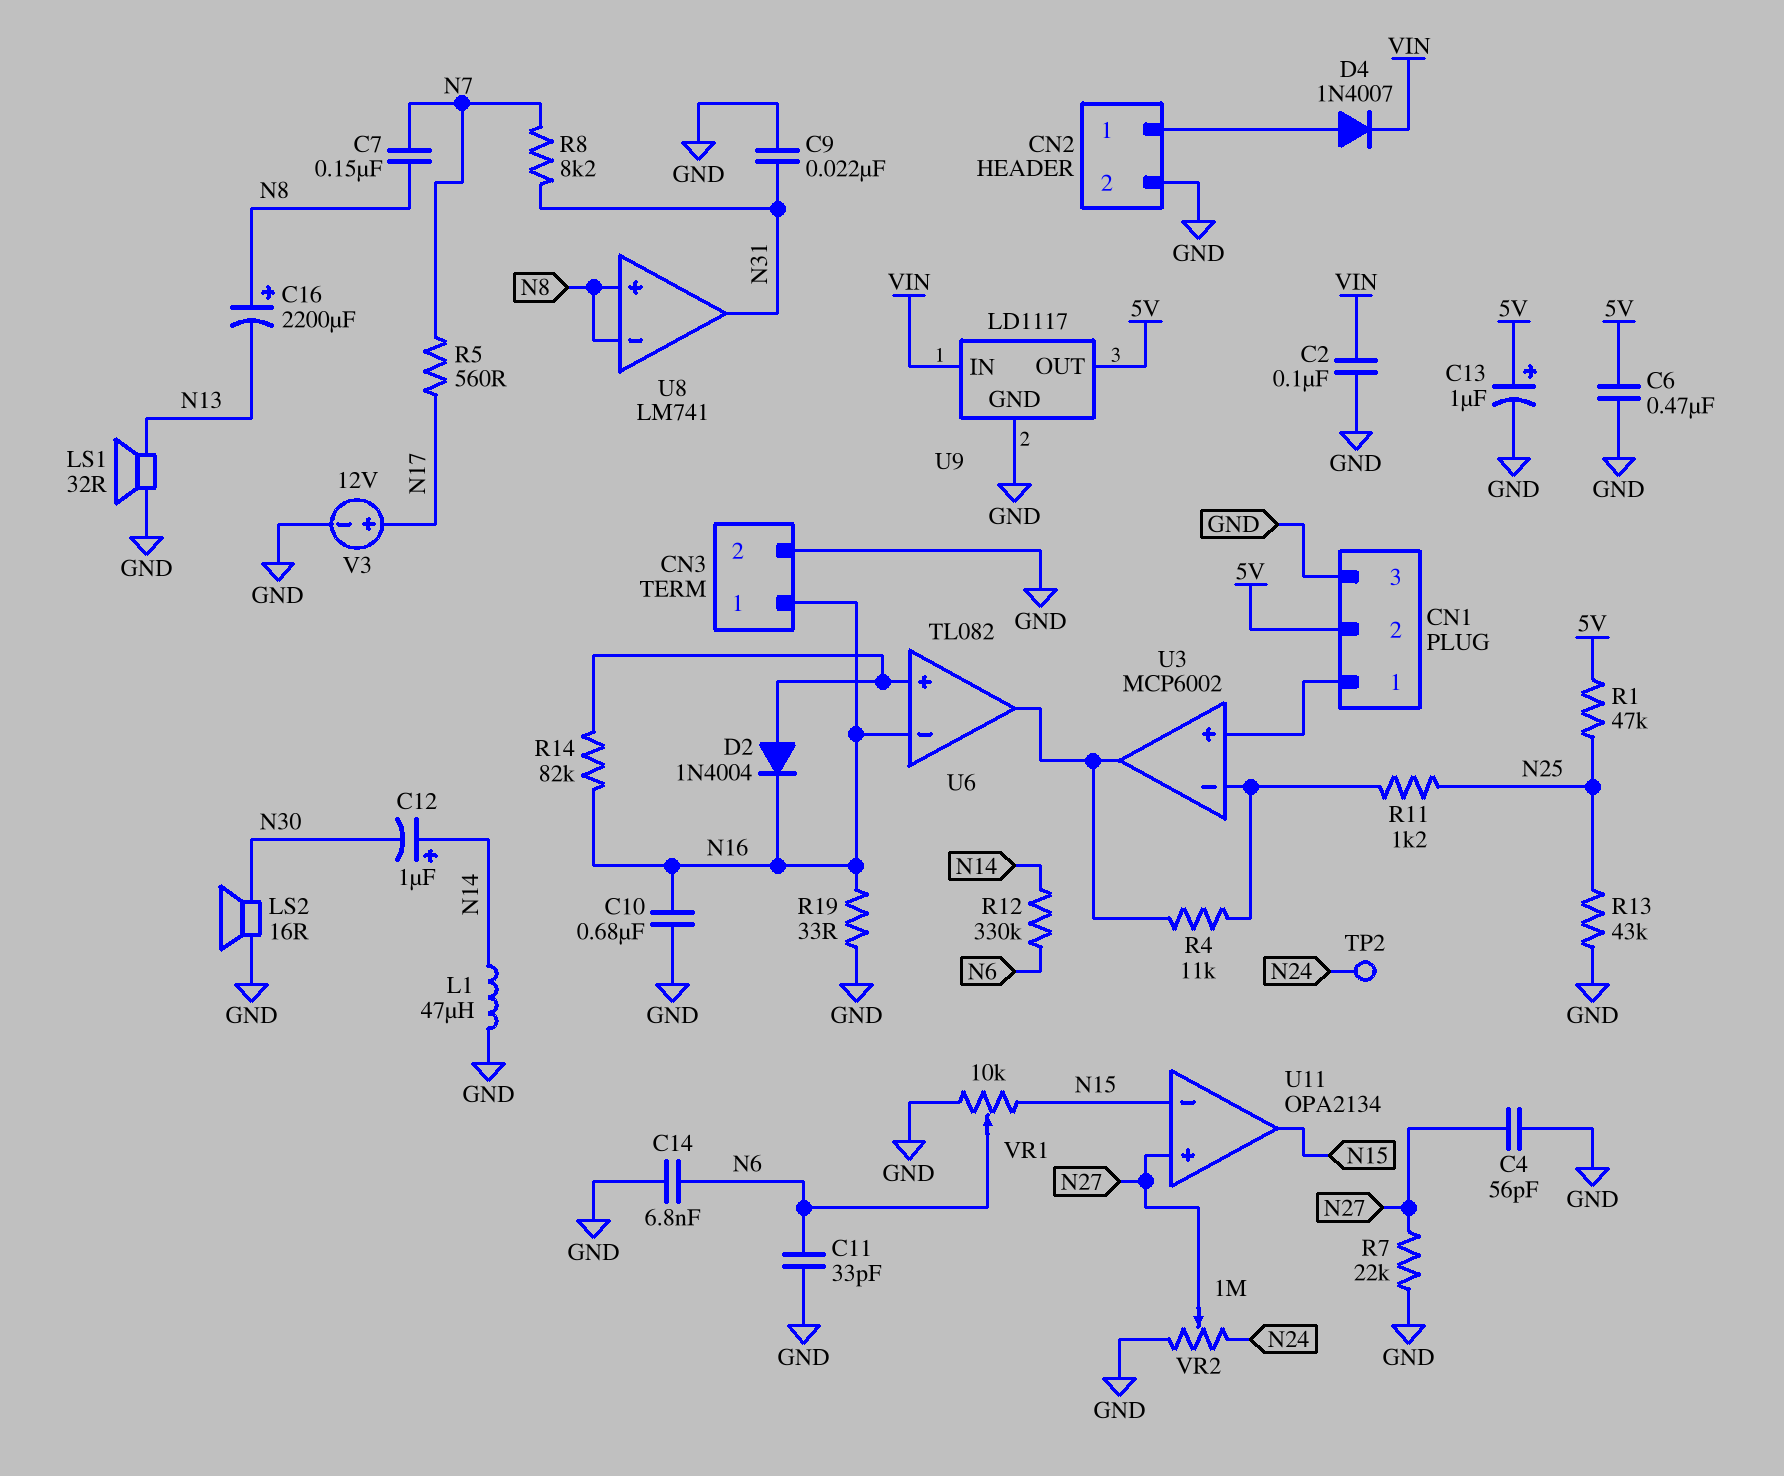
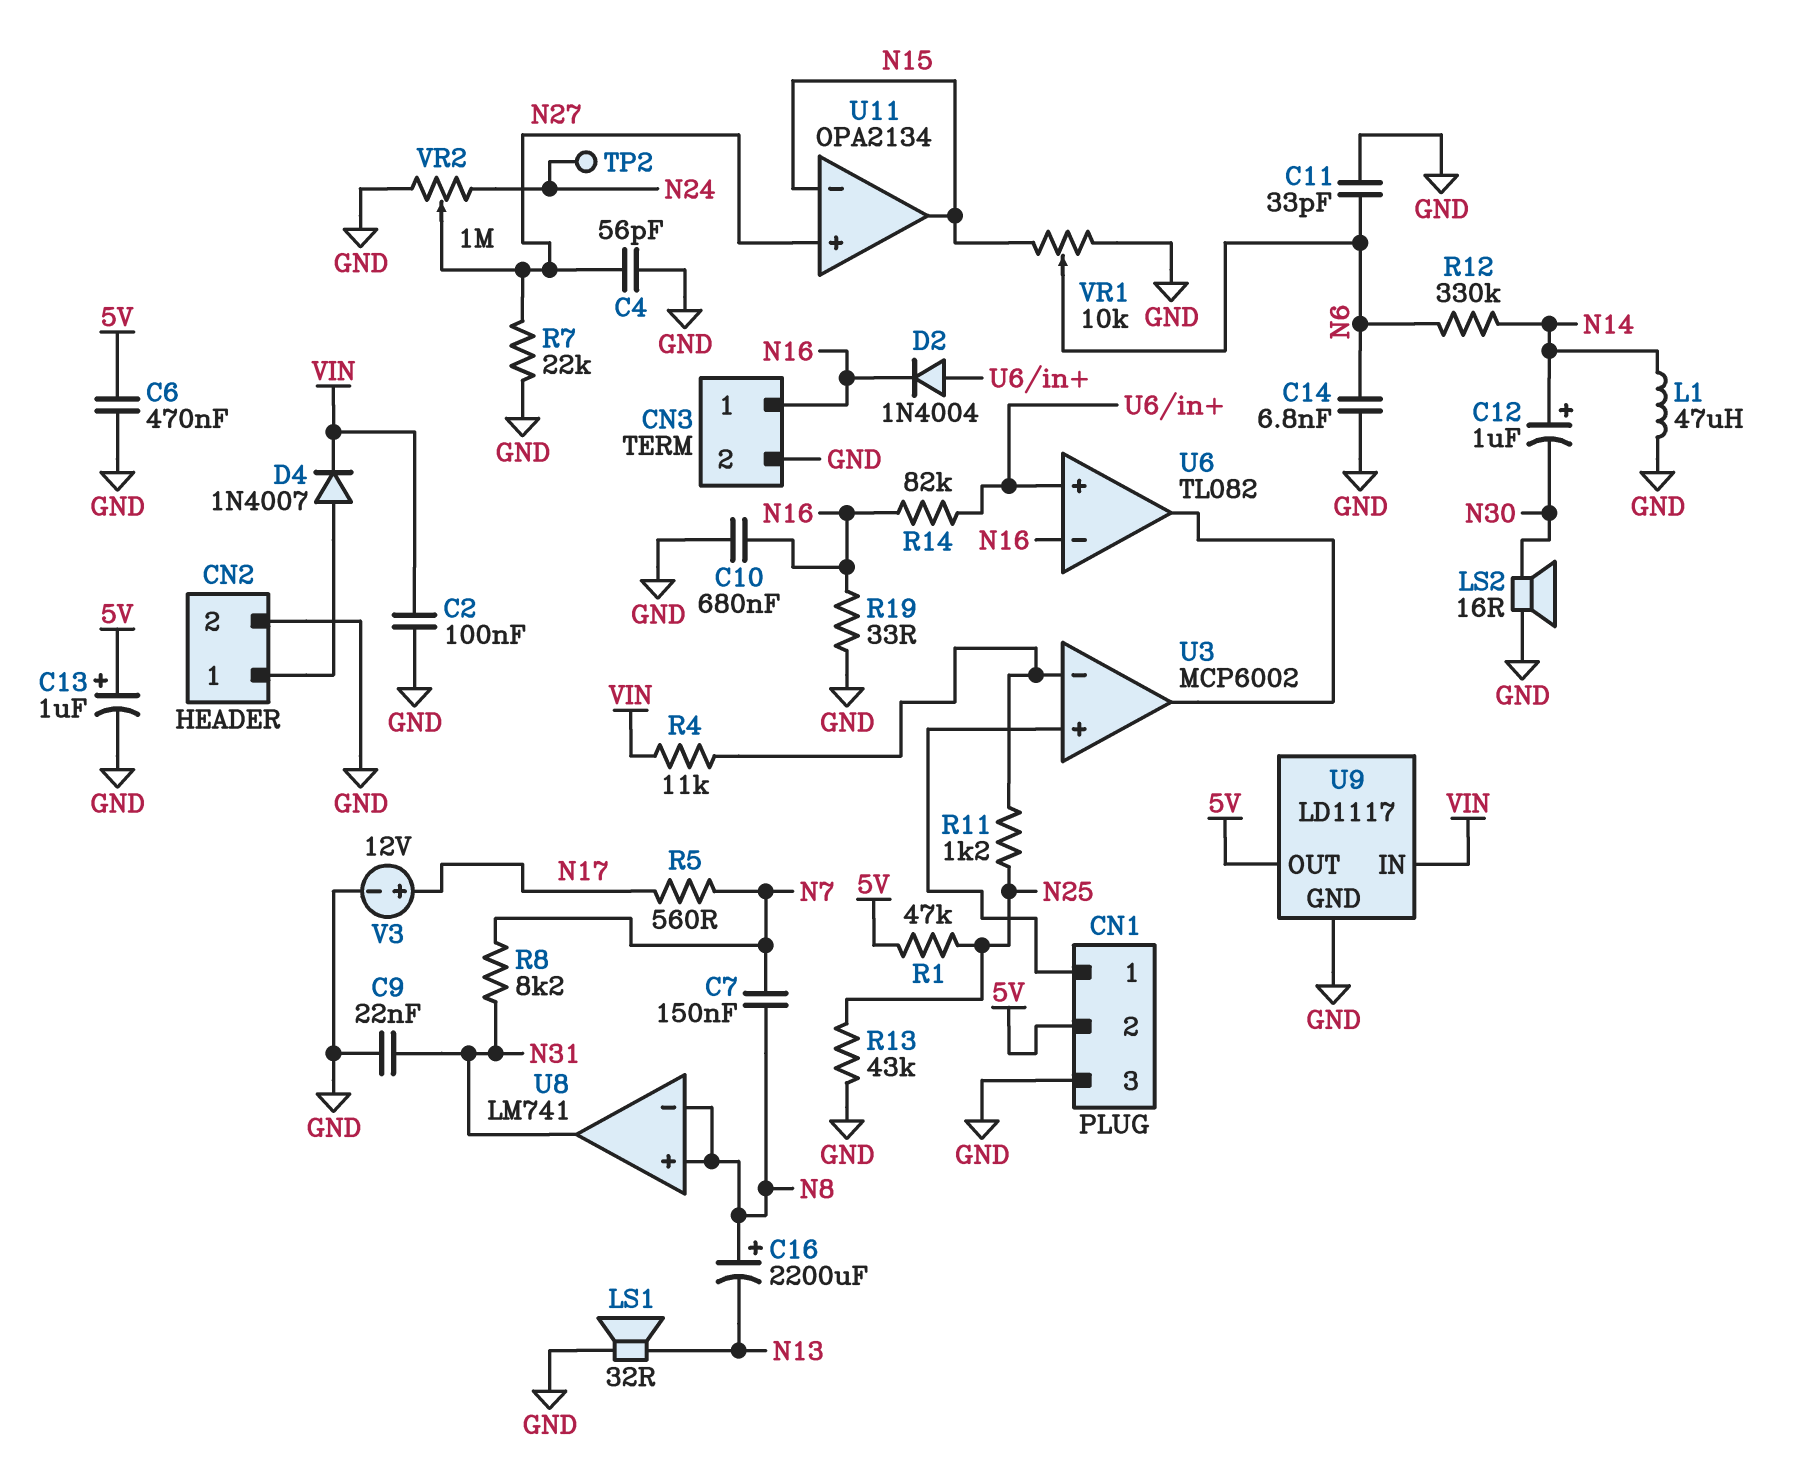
R4: 11k (U3/in-, U3/out) -> 11k (U3/in-, VIN)

